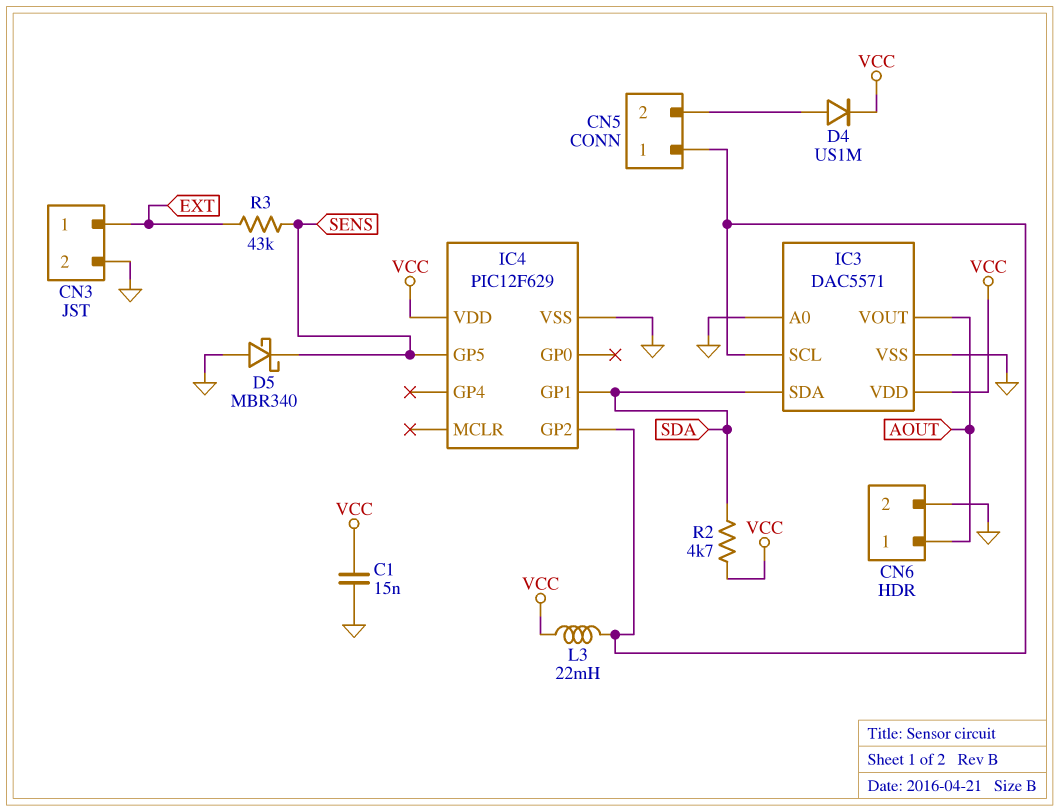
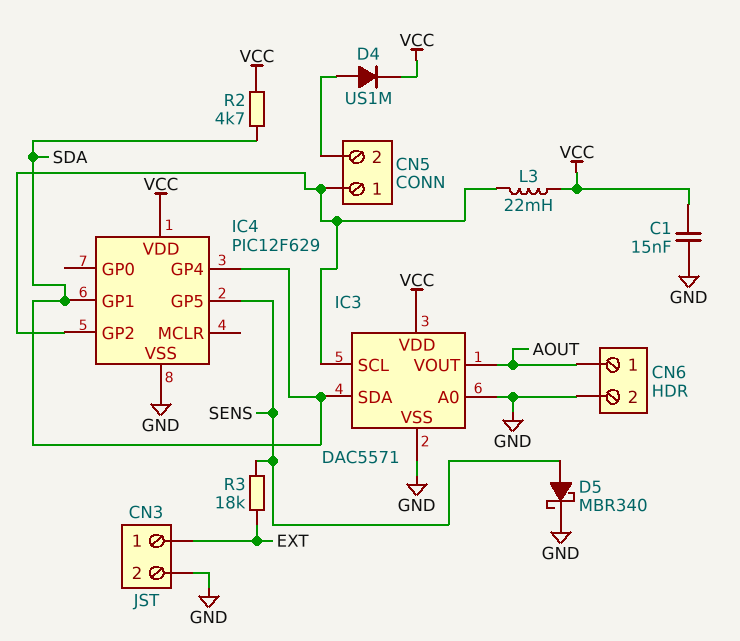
D5: schottky MBR340 (A GND, K SENS) -> schottky MBR340 (A SENS, K GND)
IC4 pin GP4: none -> SDA
R3: 43k (EXT, SENS) -> 18k (EXT, SENS)

